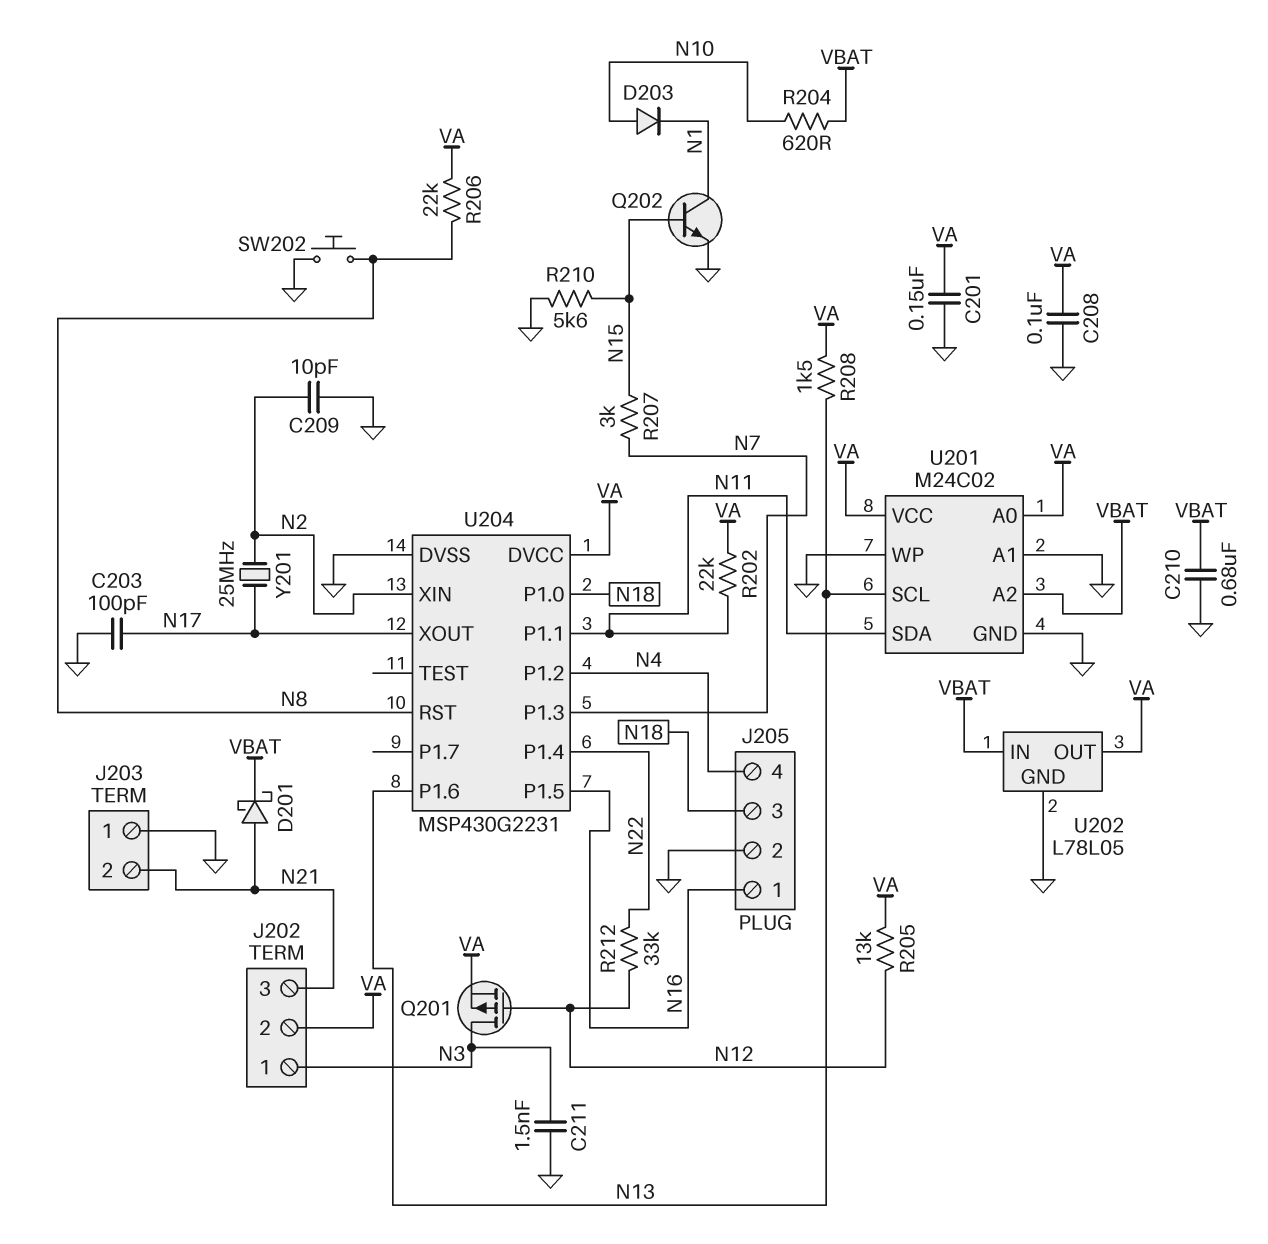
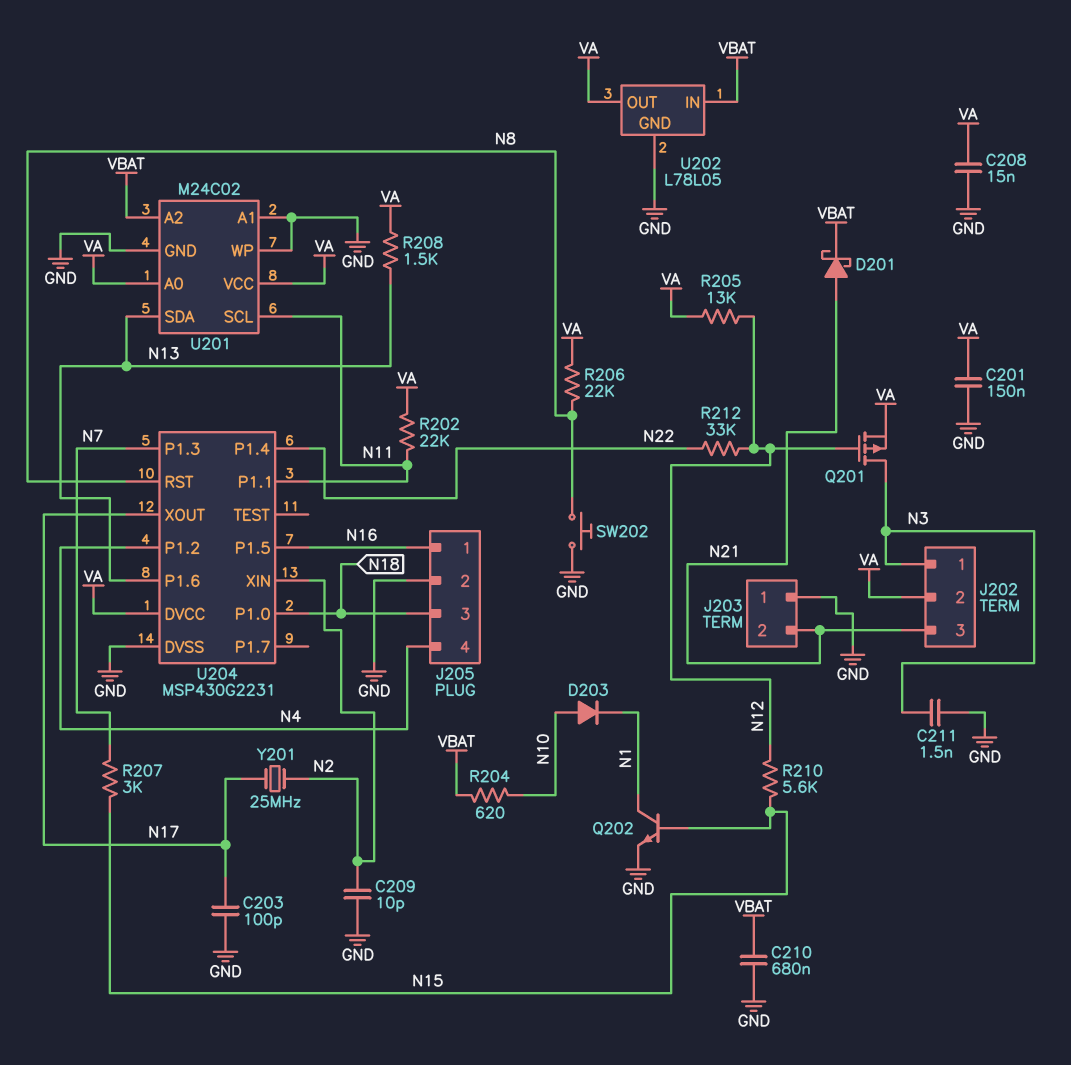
C208: 100nF (GND, VA) -> 15nF (GND, VA)
R210: 5.6k (GND, N15) -> 5.6k (N12, N15)
U201 pin SCL: N13 -> N11
U201 pin SDA: N11 -> N13

